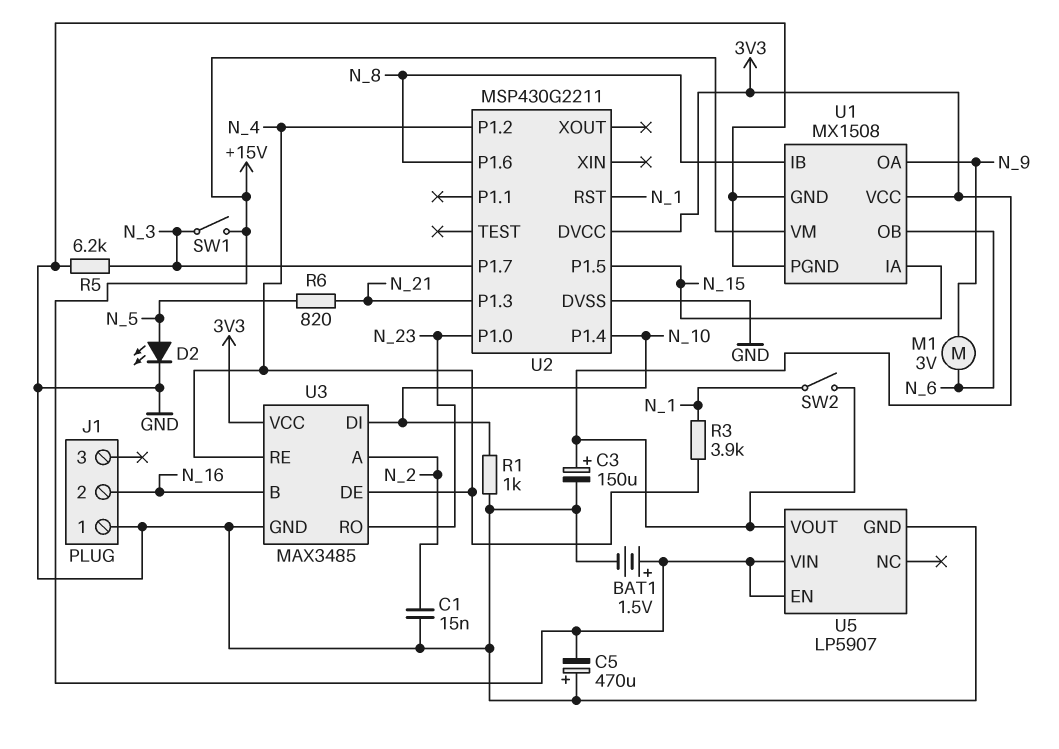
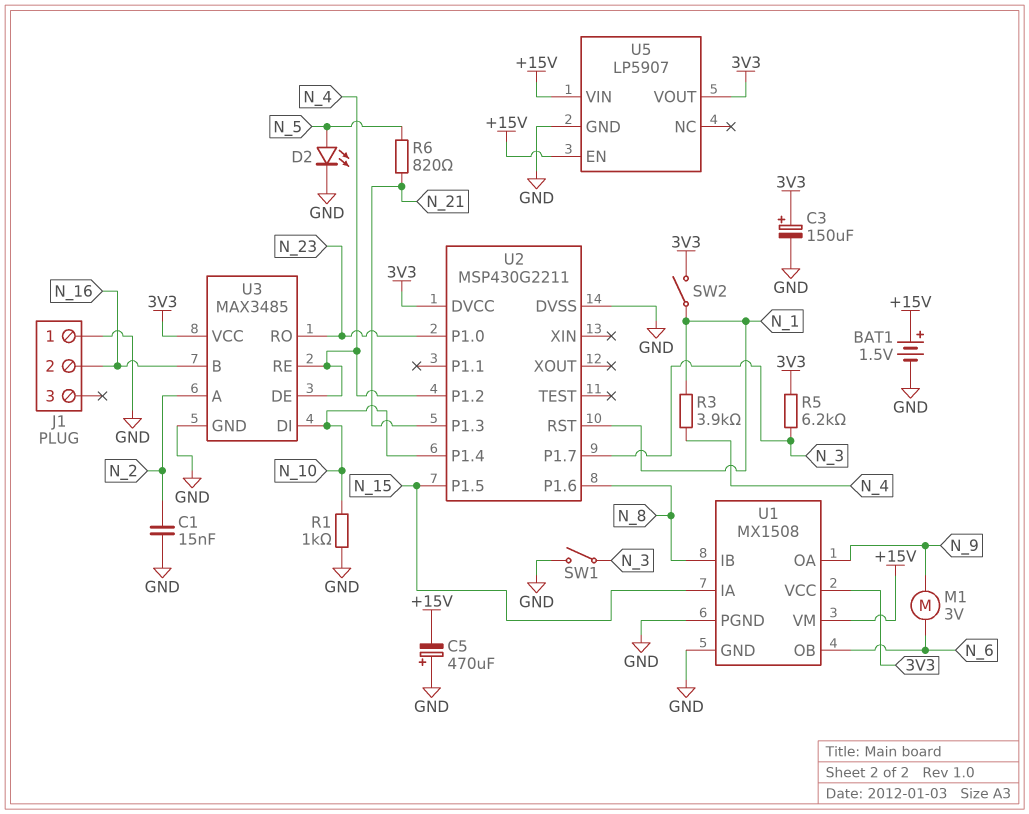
R5: 6.2k (GND, N_3) -> 6.2k (3V3, N_3)
SW1: switch (+15V, N_3) -> switch (GND, N_3)

